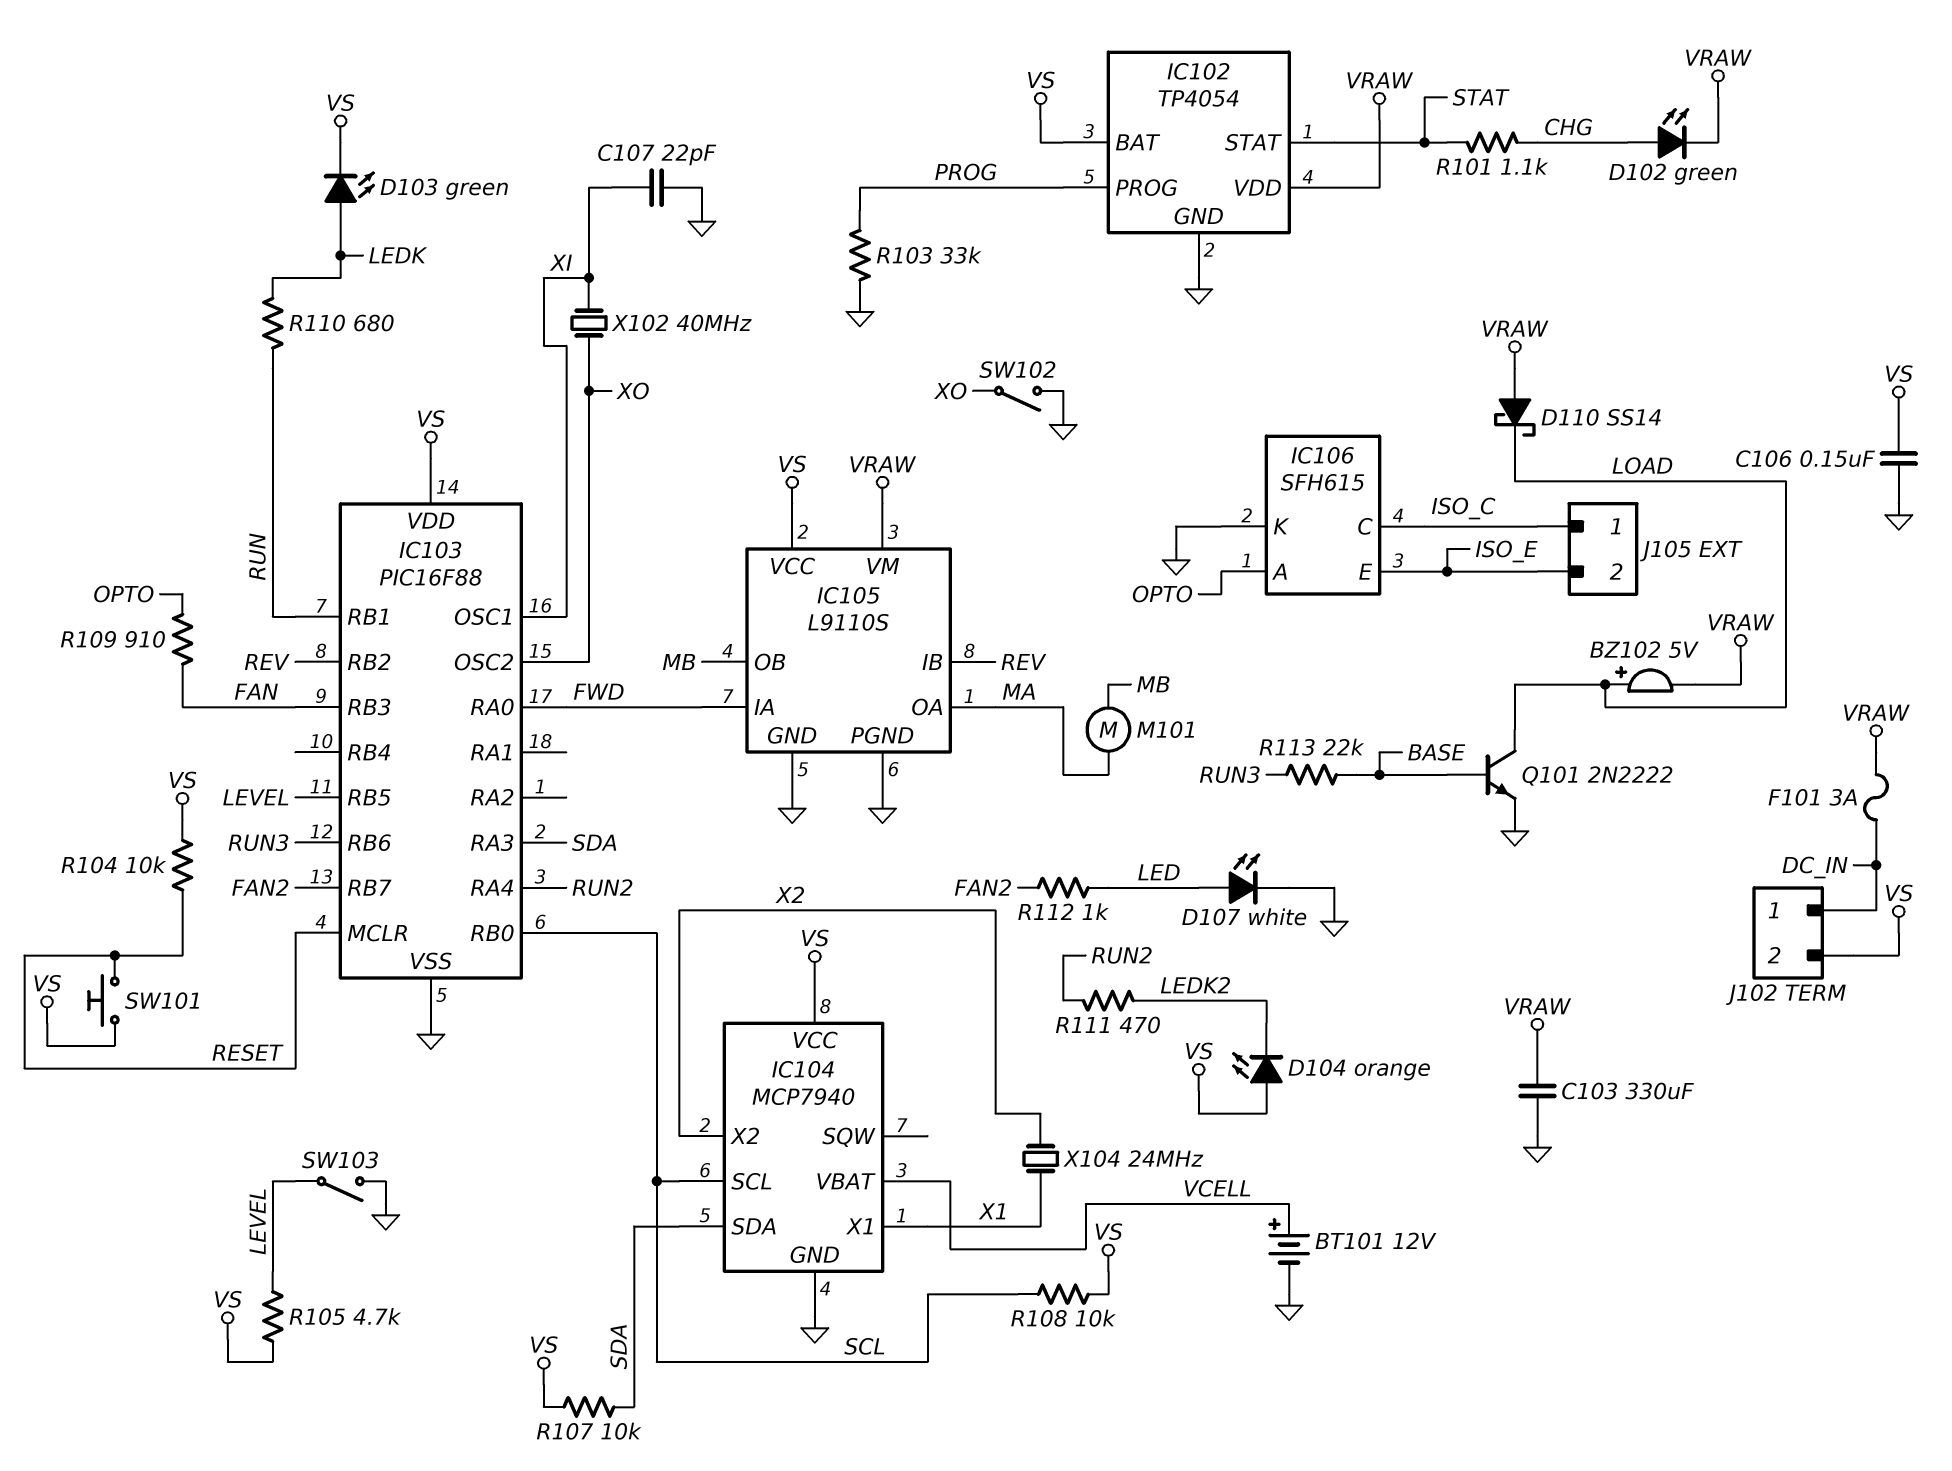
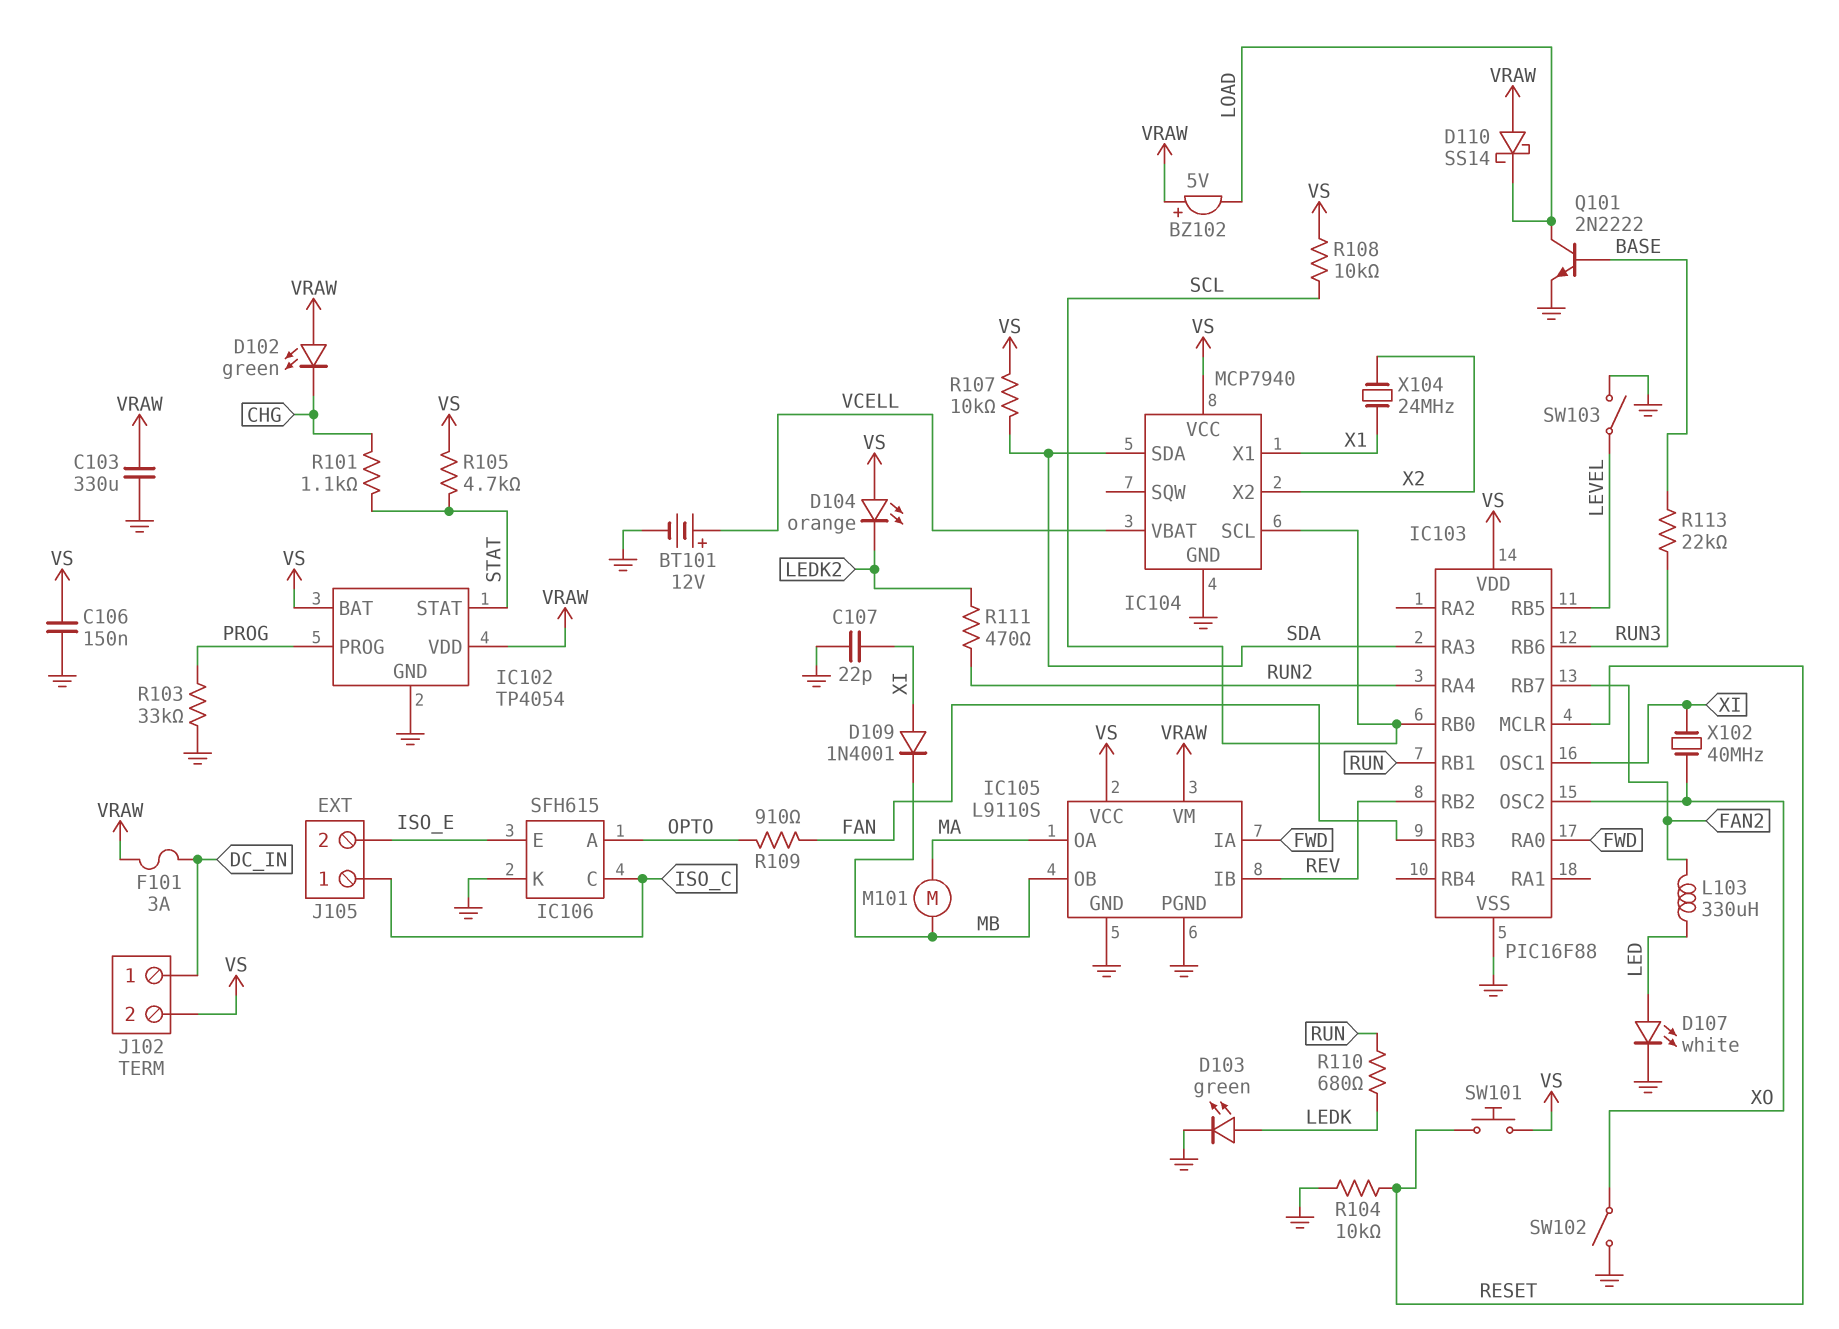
BZ102: buzzer 5V (plus LOAD, minus VRAW) -> buzzer 5V (plus VRAW, minus LOAD)
D102: LED green (A CHG, K VRAW) -> LED green (A VRAW, K CHG)
D103: LED green (A LEDK, K VS) -> LED green (A LEDK, K GND)
D109: none -> diode 1N4001 (A XI, K MB)
L103: none -> 330uH (FAN2, LED)
R104: 10k (RESET, VS) -> 10k (GND, RESET)
R105: 4.7k (LEVEL, VS) -> 4.7k (STAT, VS)
R112: 1k (FAN2, LED) -> none

